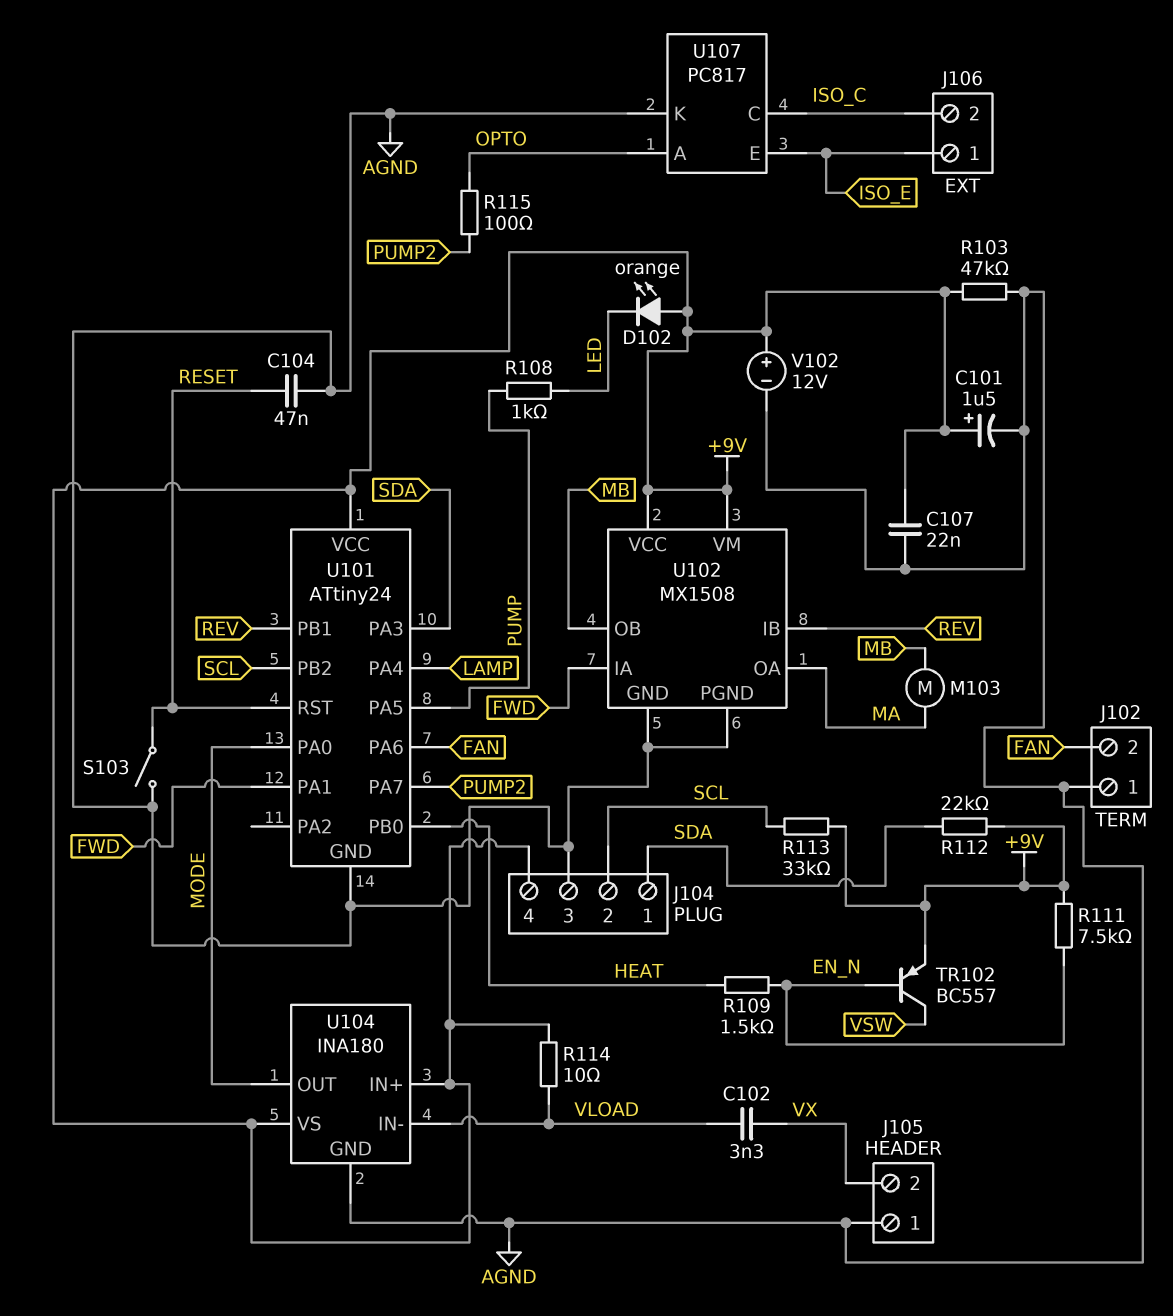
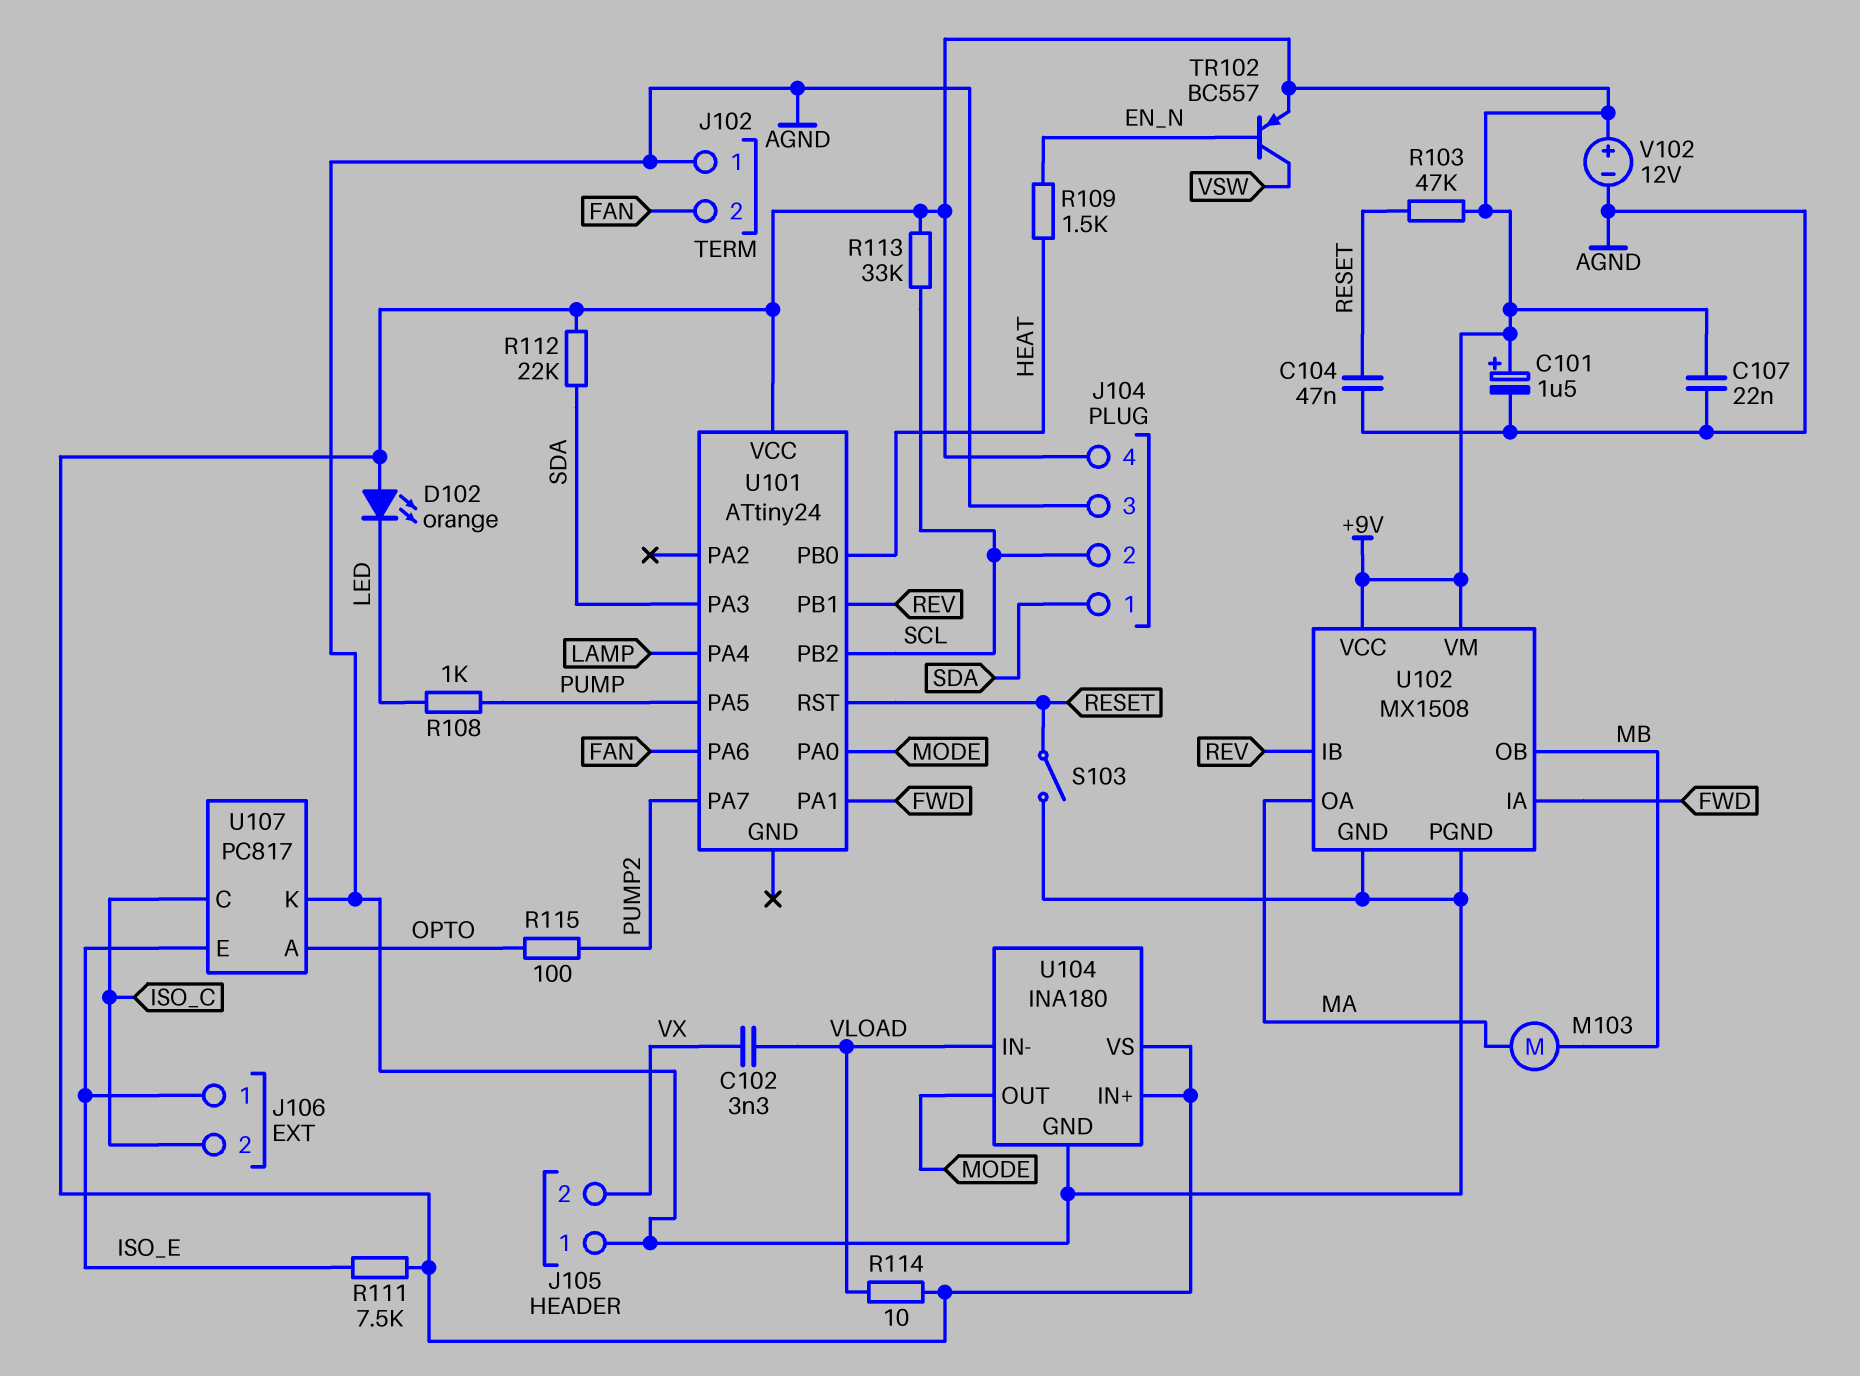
R103: 47k (+9V, AGND) -> 47k (+9V, RESET)
R111: 7.5k (+9V, EN_N) -> 7.5k (+9V, ISO_E)
U101 pin GND: AGND -> none

